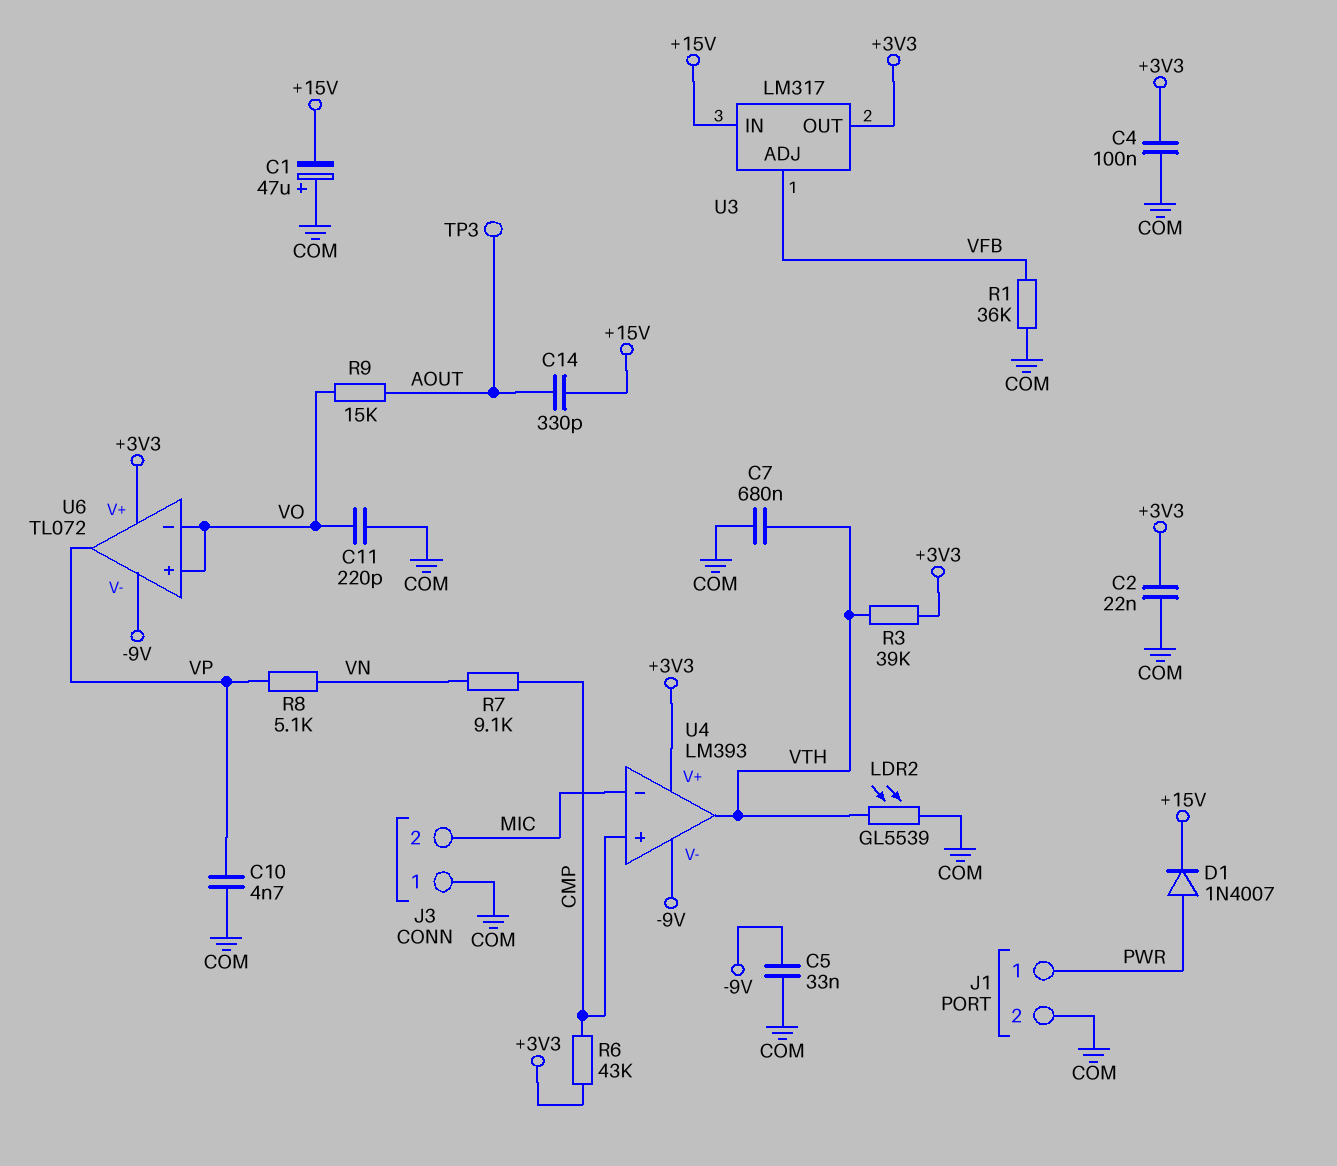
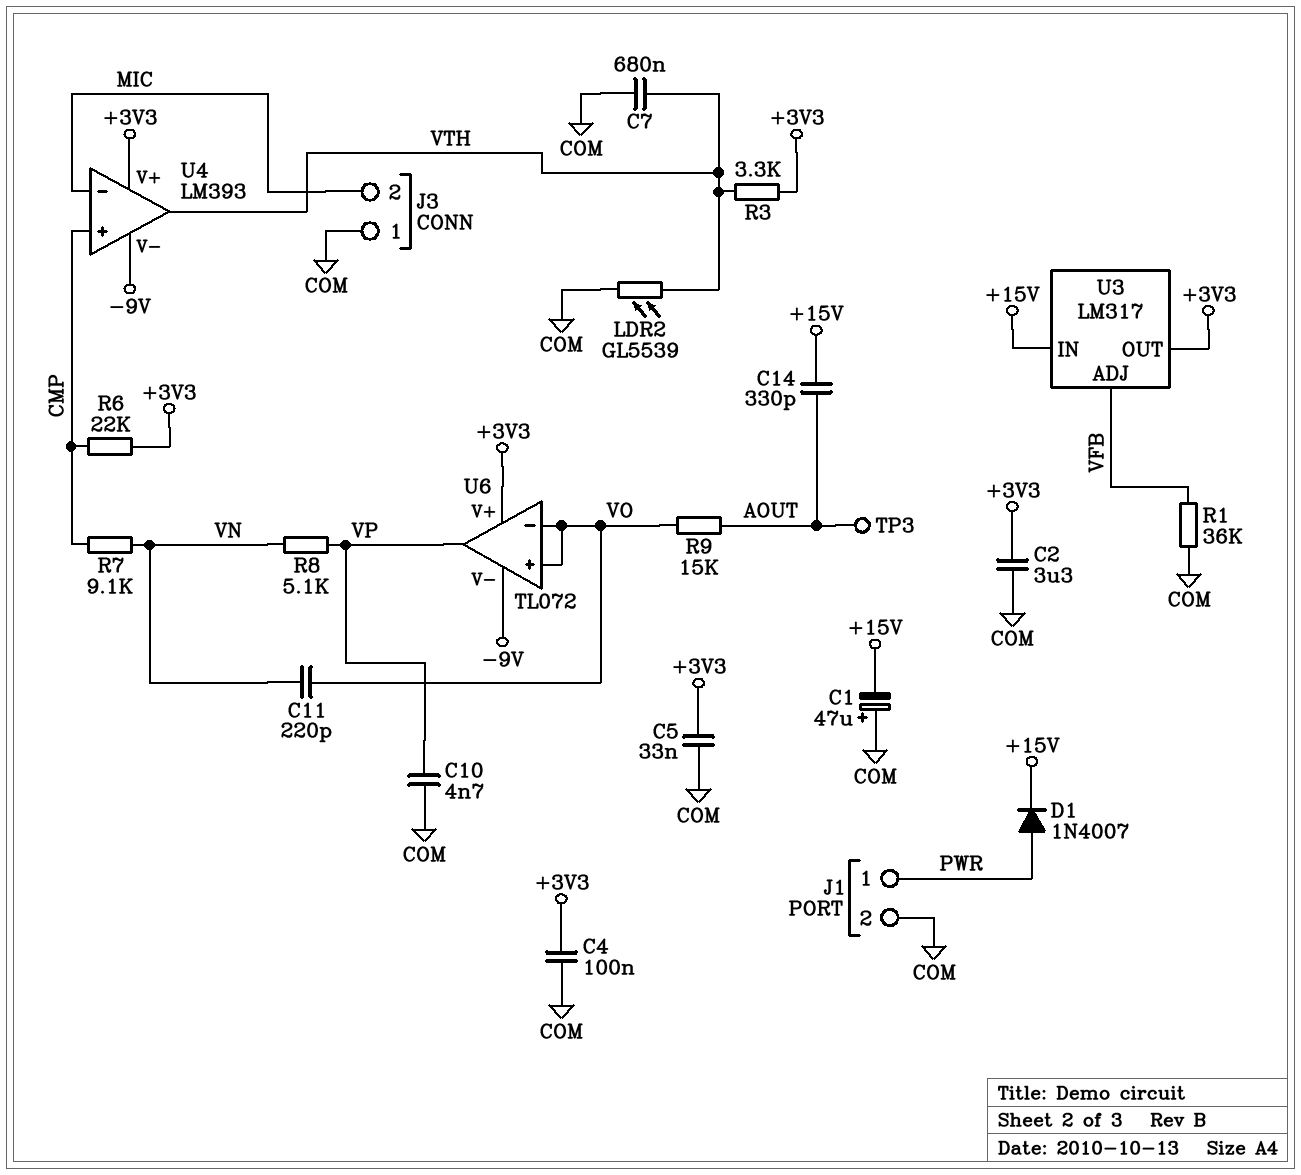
C2: 22nF (+3V3, COM) -> 3.3uF (+3V3, COM)
C5: 33nF (-9V, COM) -> 33nF (+3V3, COM)
C11: 220pF (COM, VO) -> 220pF (VN, VO)
R3: 39k (+3V3, VTH) -> 3.3k (+3V3, VTH)
R6: 43k (+3V3, CMP) -> 22k (+3V3, CMP)

